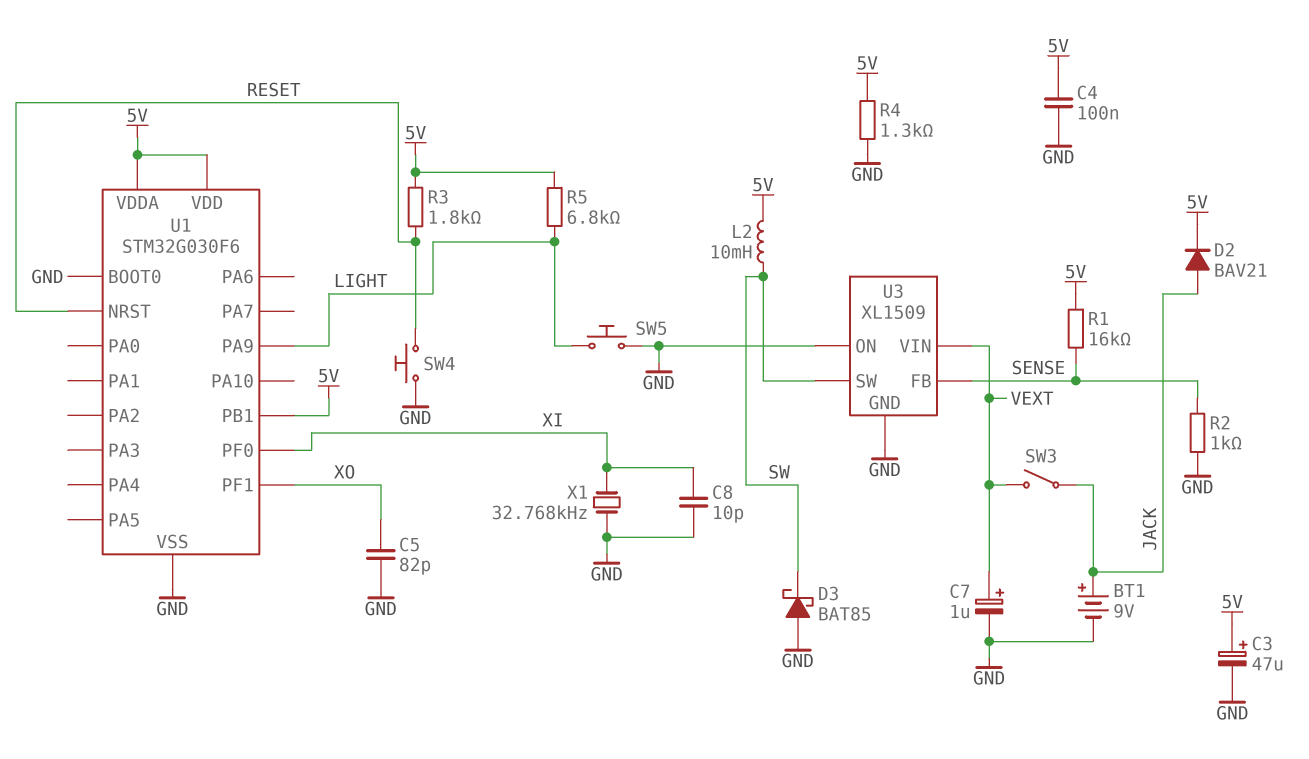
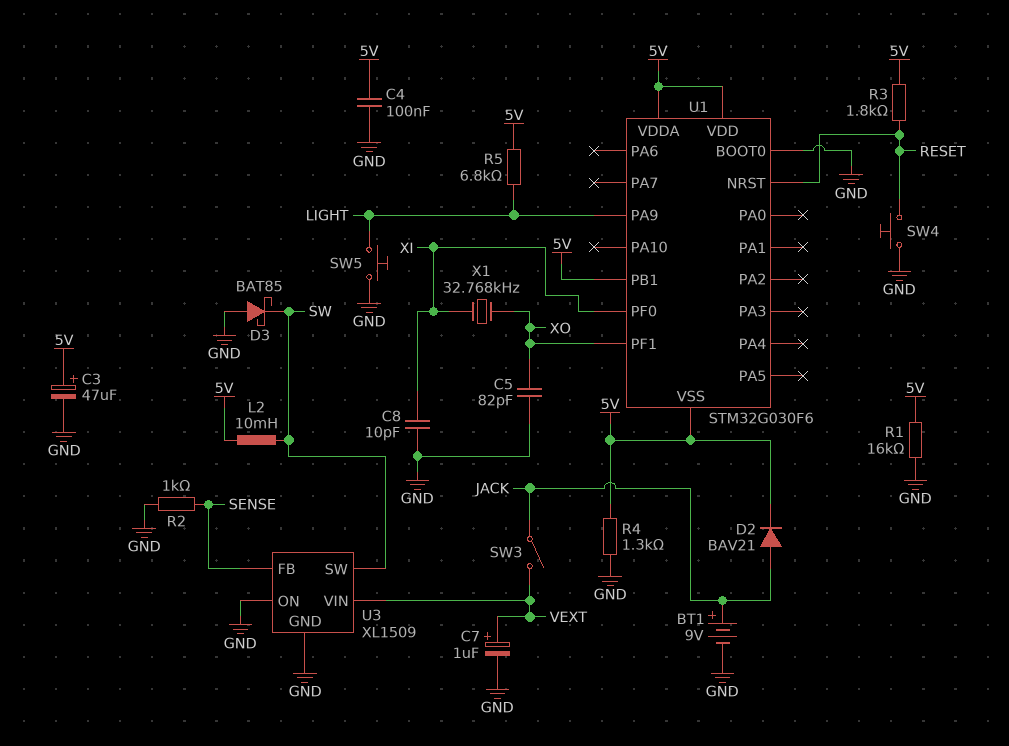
R1: 16k (5V, SENSE) -> 16k (5V, GND)
U1 pin VSS: GND -> 5V
X1: 32.768kHz (GND, XI) -> 32.768kHz (XI, XO)

